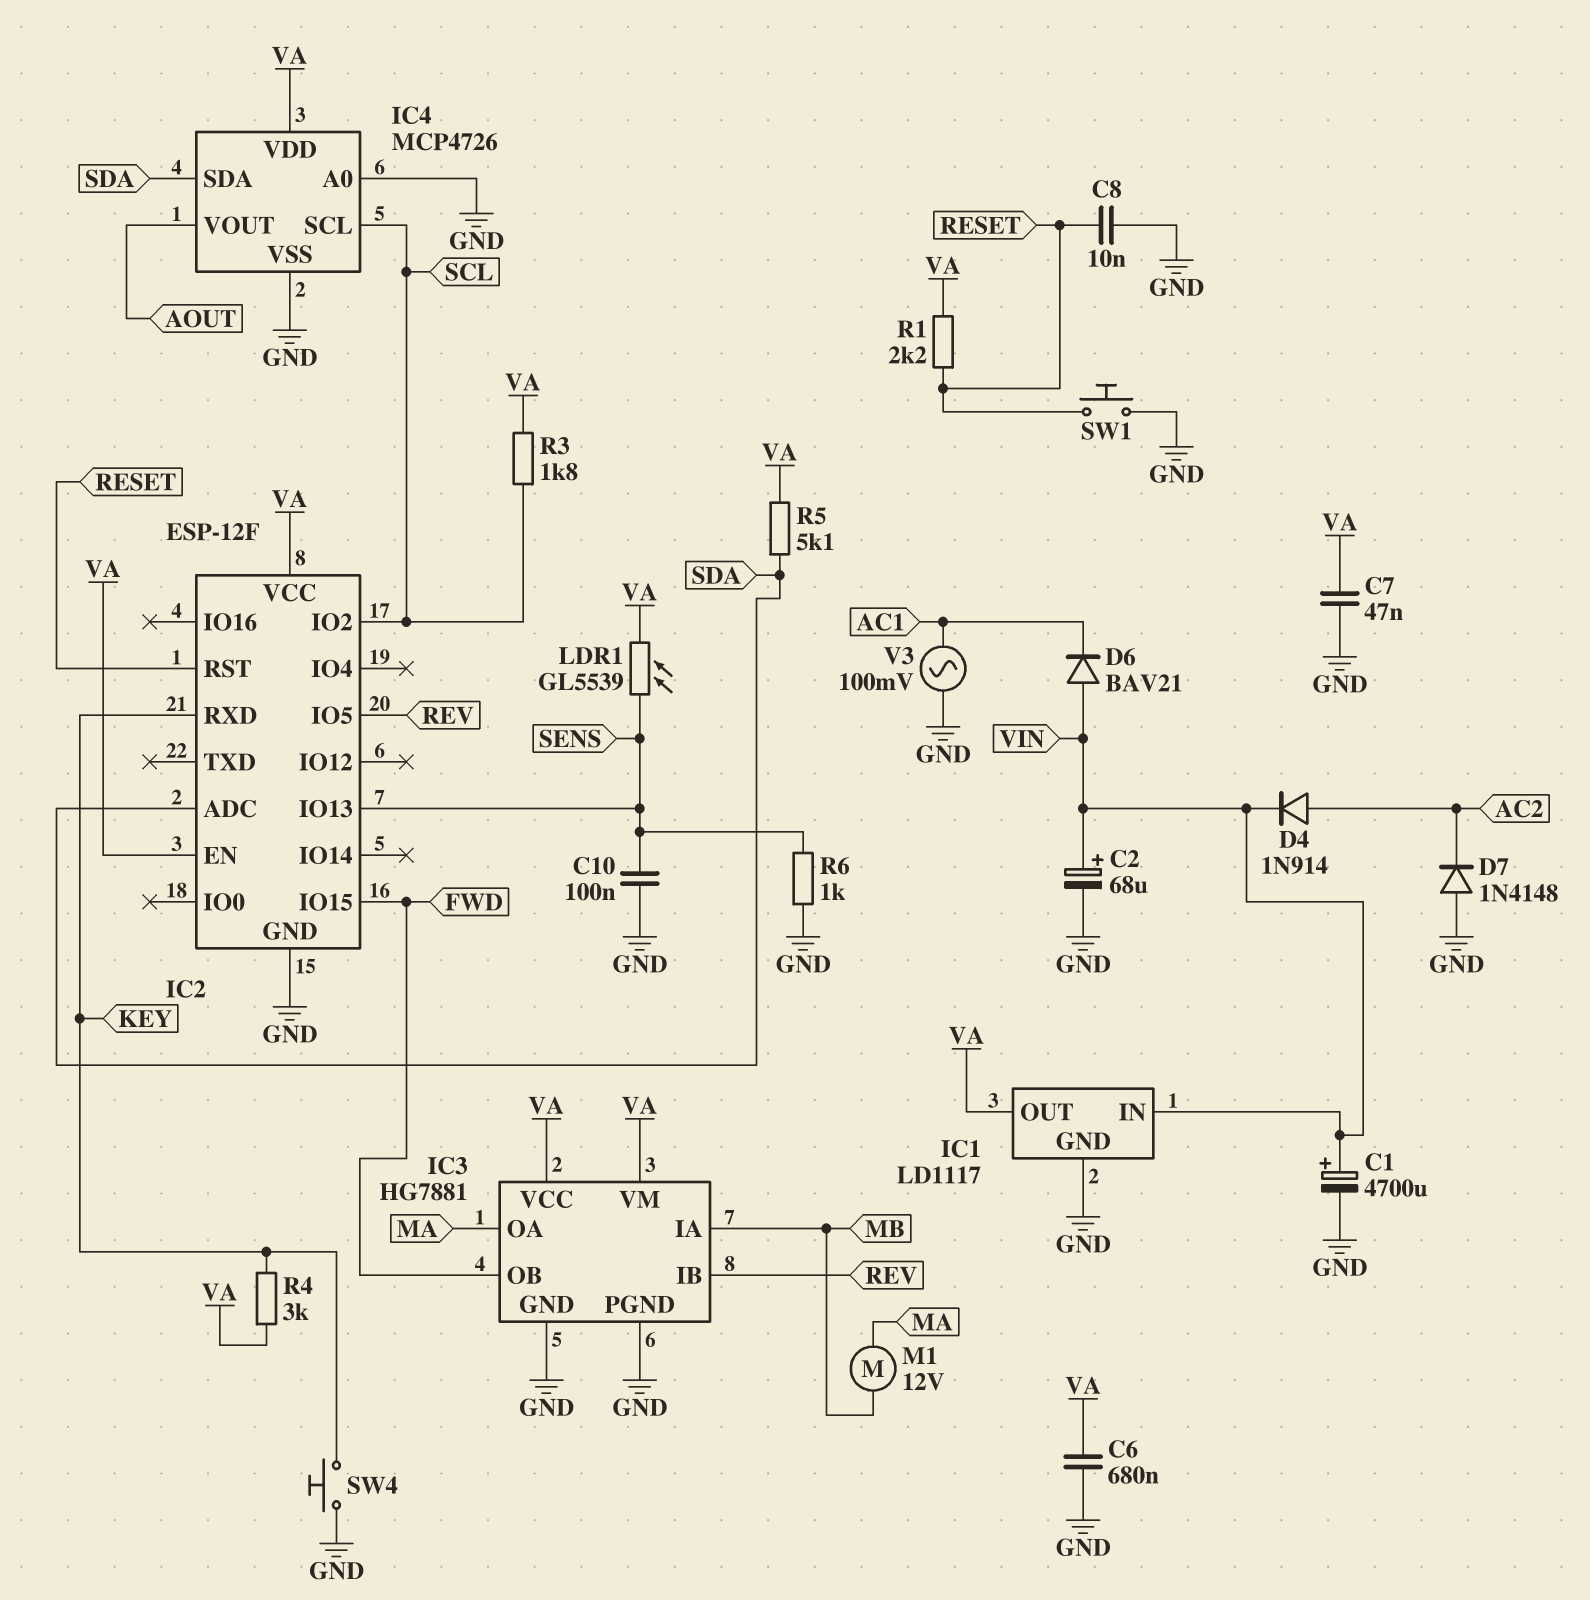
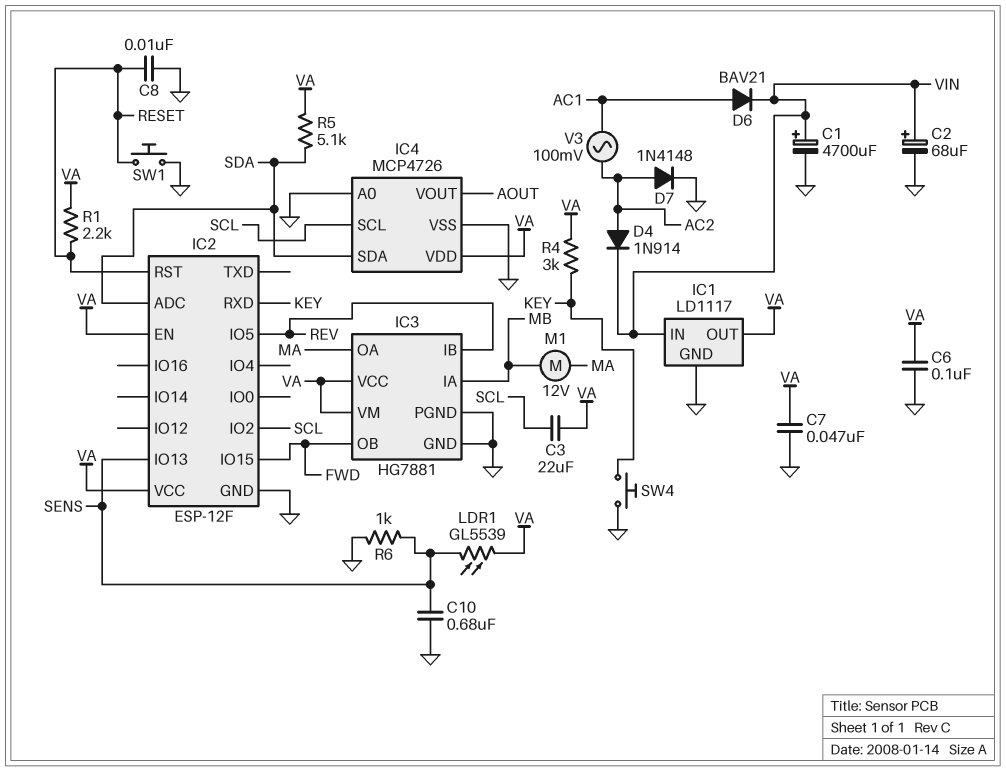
C3: none -> 22uF (SCL, VA)
C6: 680nF (GND, VA) -> 100nF (GND, VA)
C10: 100nF (GND, SENS) -> 680nF (GND, SENS)
D6: diode BAV21 (A VIN, K AC1) -> diode BAV21 (A AC1, K VIN)
D7: diode 1N4148 (A GND, K AC2) -> diode 1N4148 (A AC2, K GND)
R3: 1.8k (SCL, VA) -> none
V3: AC 100mV (AC1, GND) -> AC 100mV (AC1, AC2)

